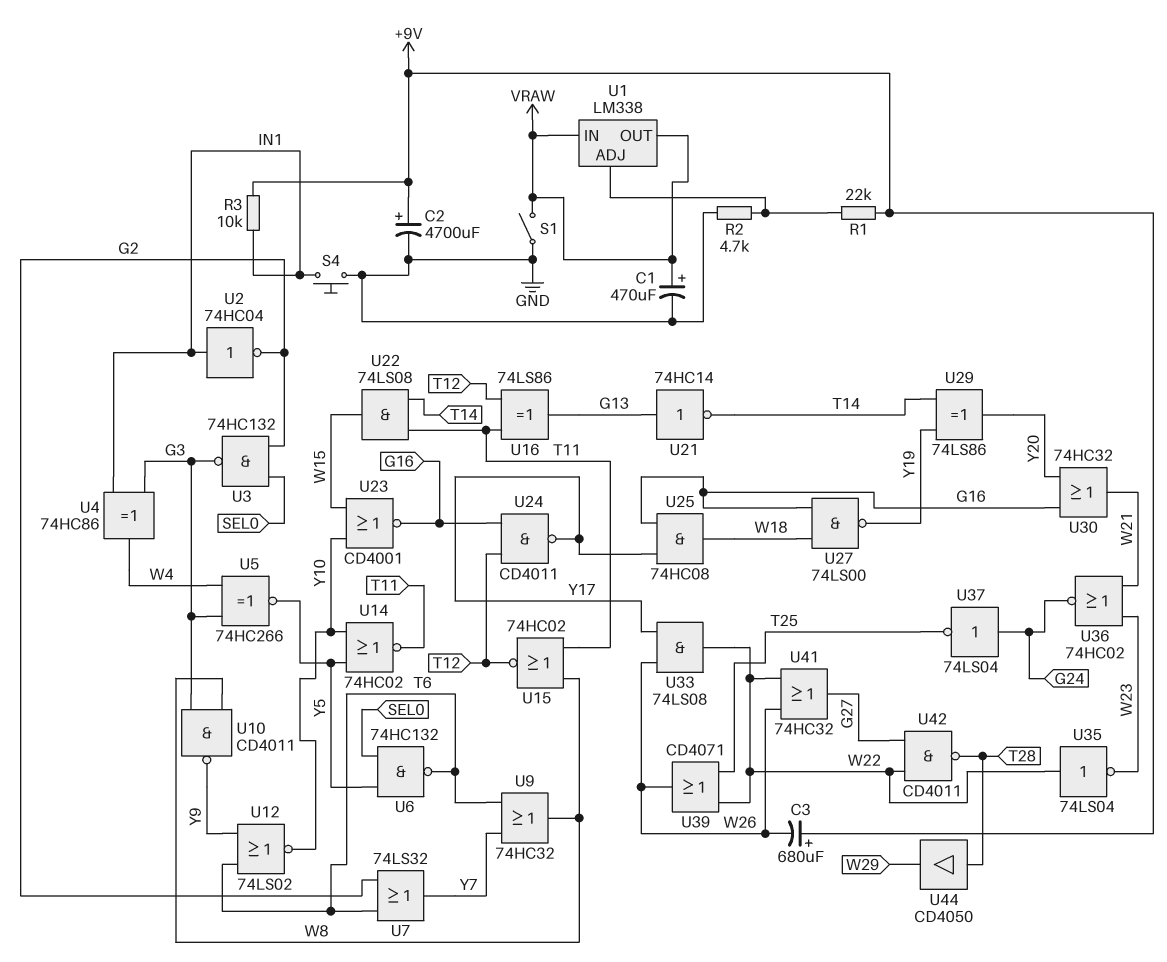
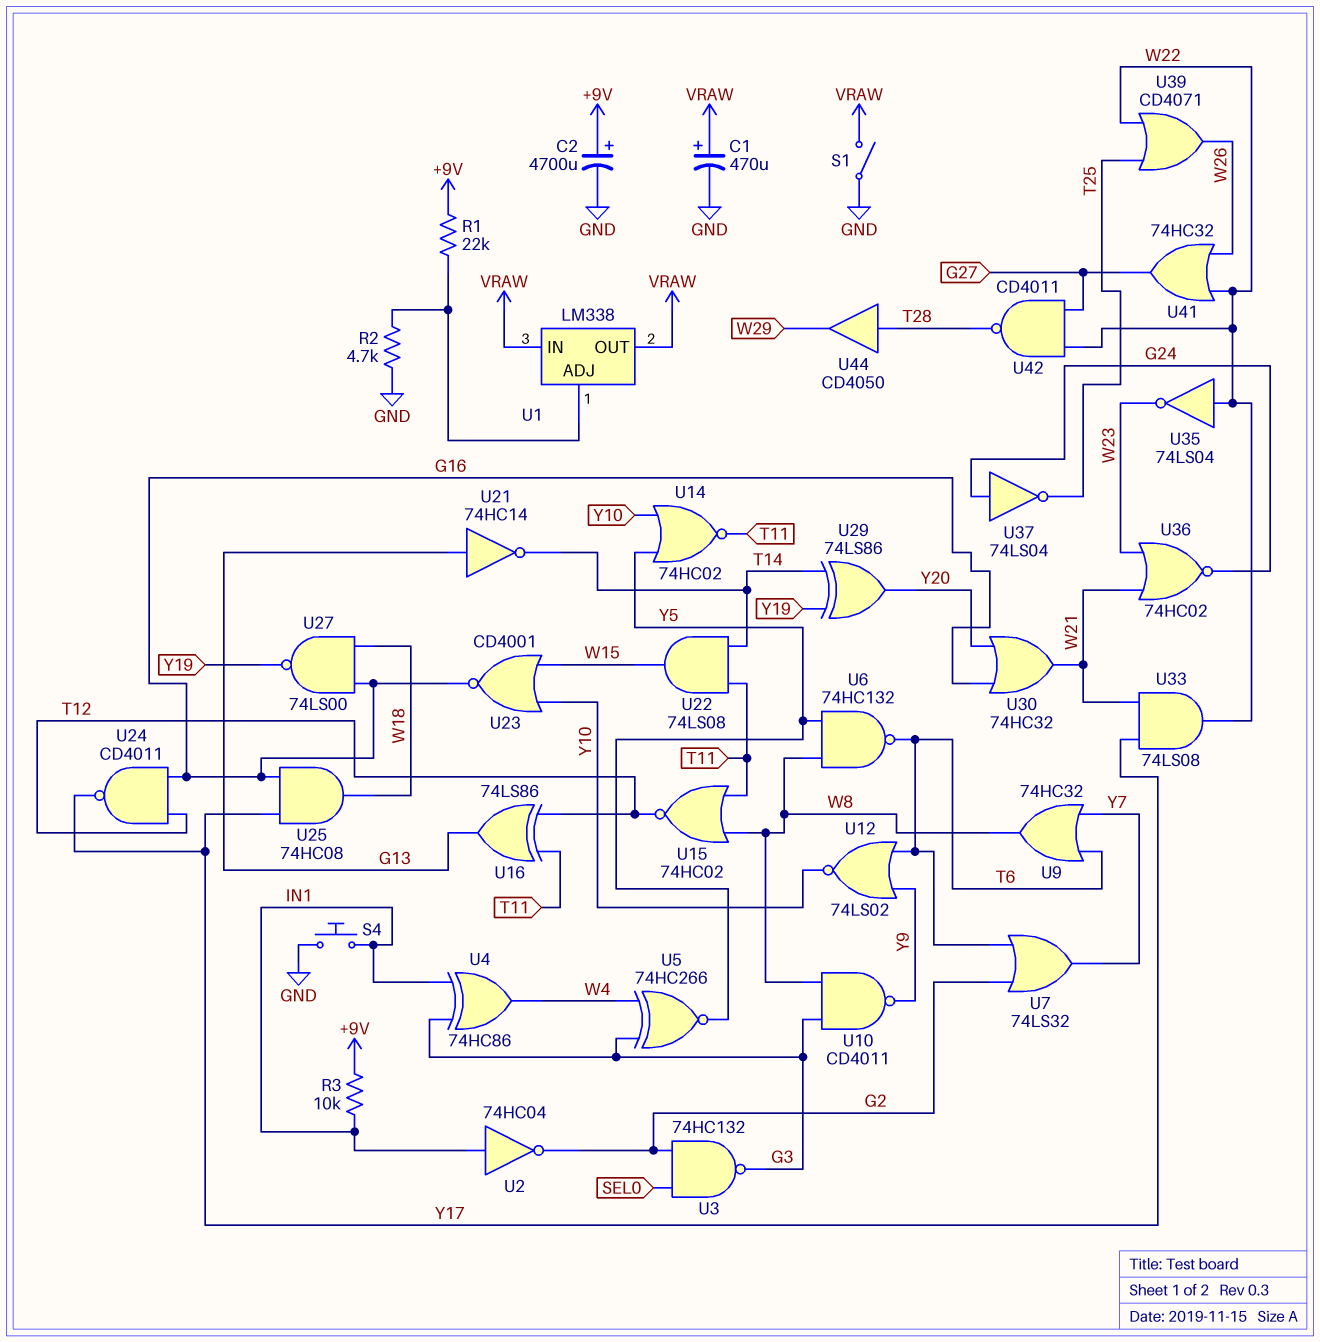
C3: 680uF (plus +9V, minus W26) -> none
U6: NAND 74HC132 (in SEL0, in Y5, out T6) -> NAND 74HC132 (in W8, in Y5, out T6)
U33: AND 74LS08 (in W26, in Y17, out W22) -> AND 74LS08 (in W21, in Y17, out W22)

